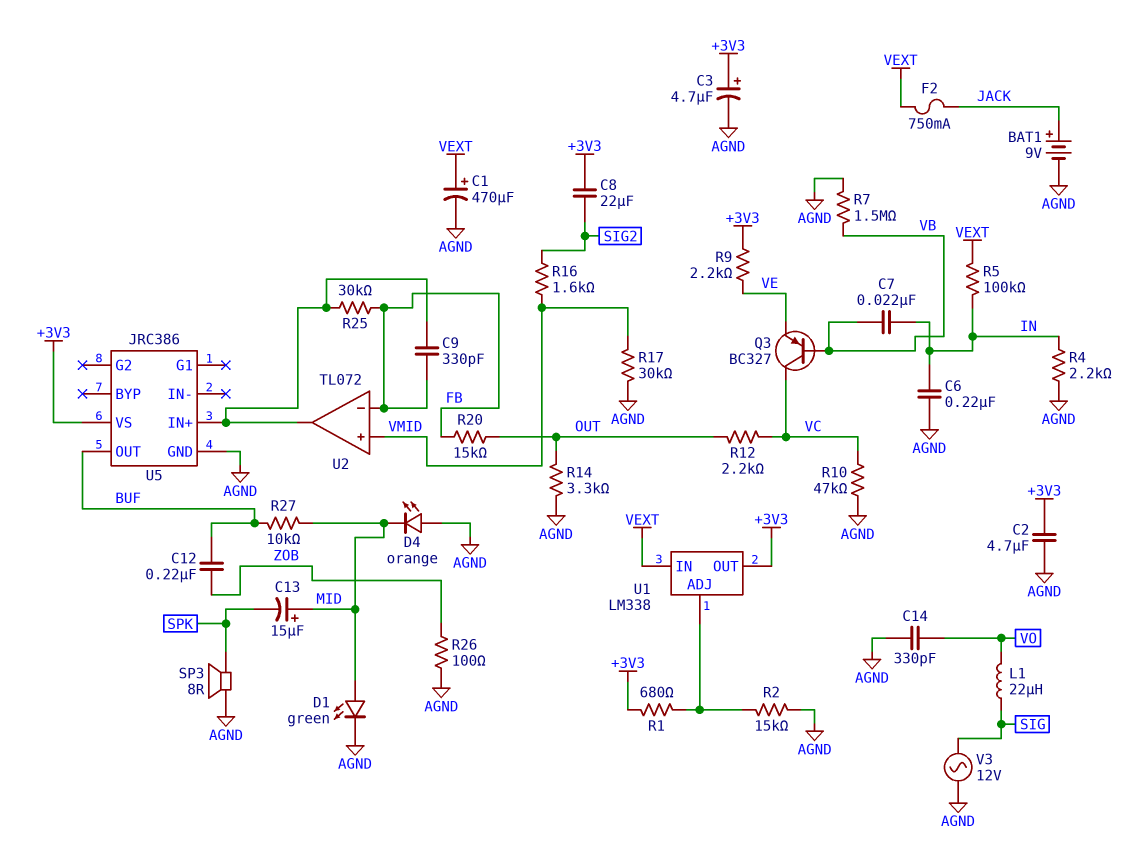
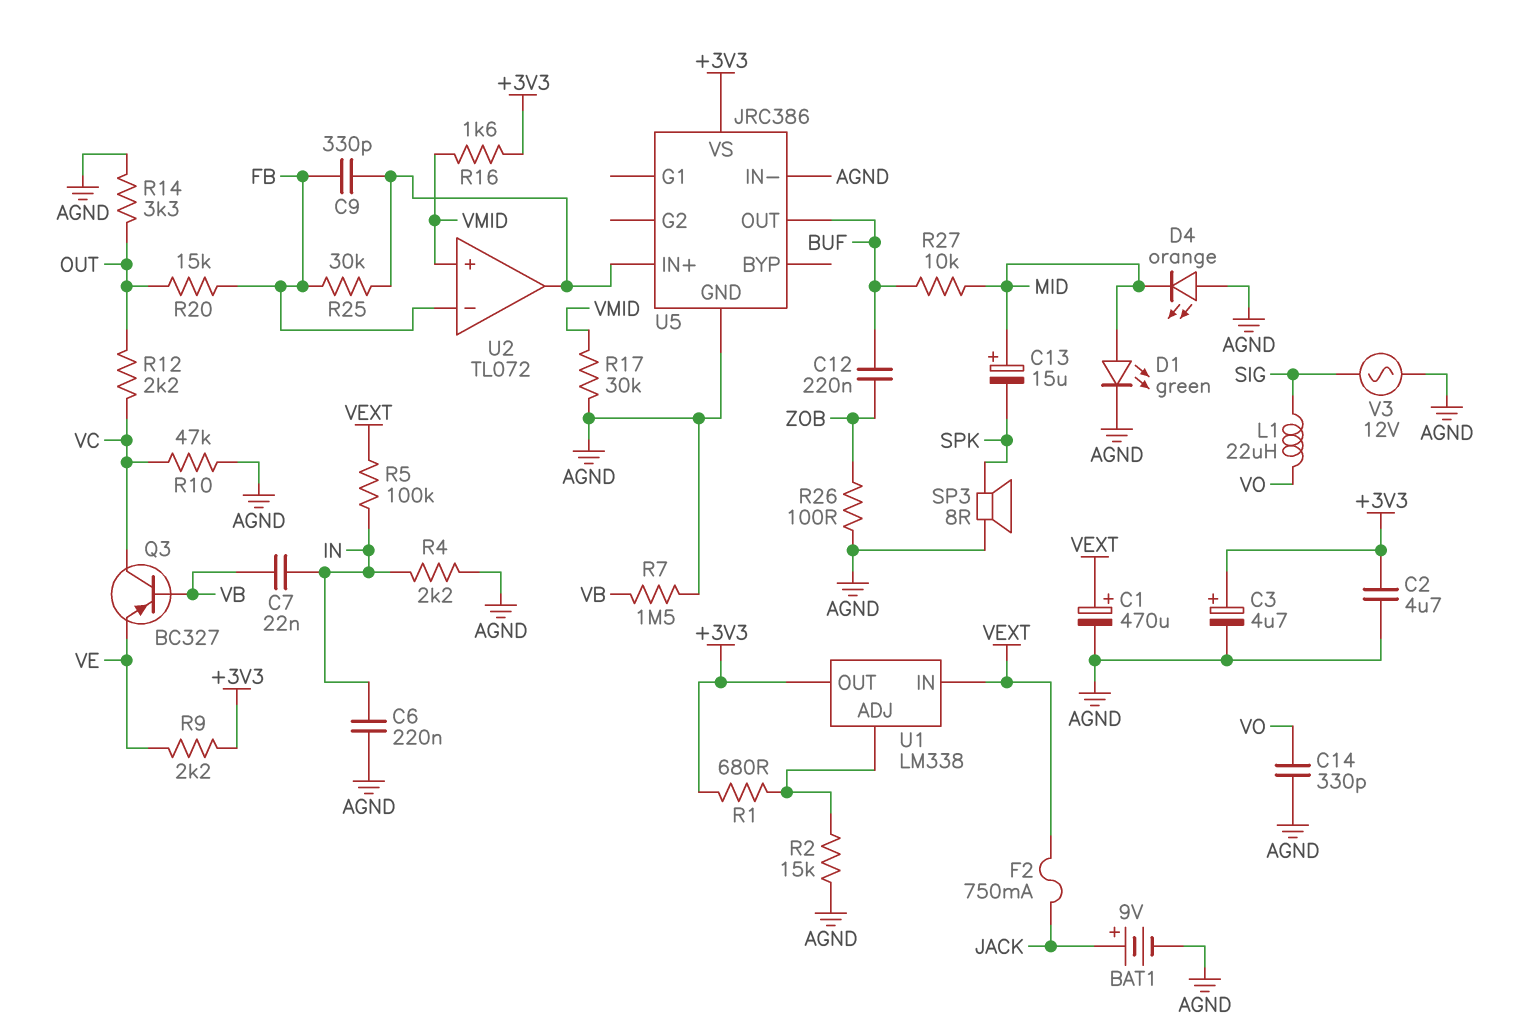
C8: 22uF (+3V3, SIG2) -> none
R16: 1.6k (SIG2, VMID) -> 1.6k (+3V3, VMID)
U5 pin IN-: none -> AGND

